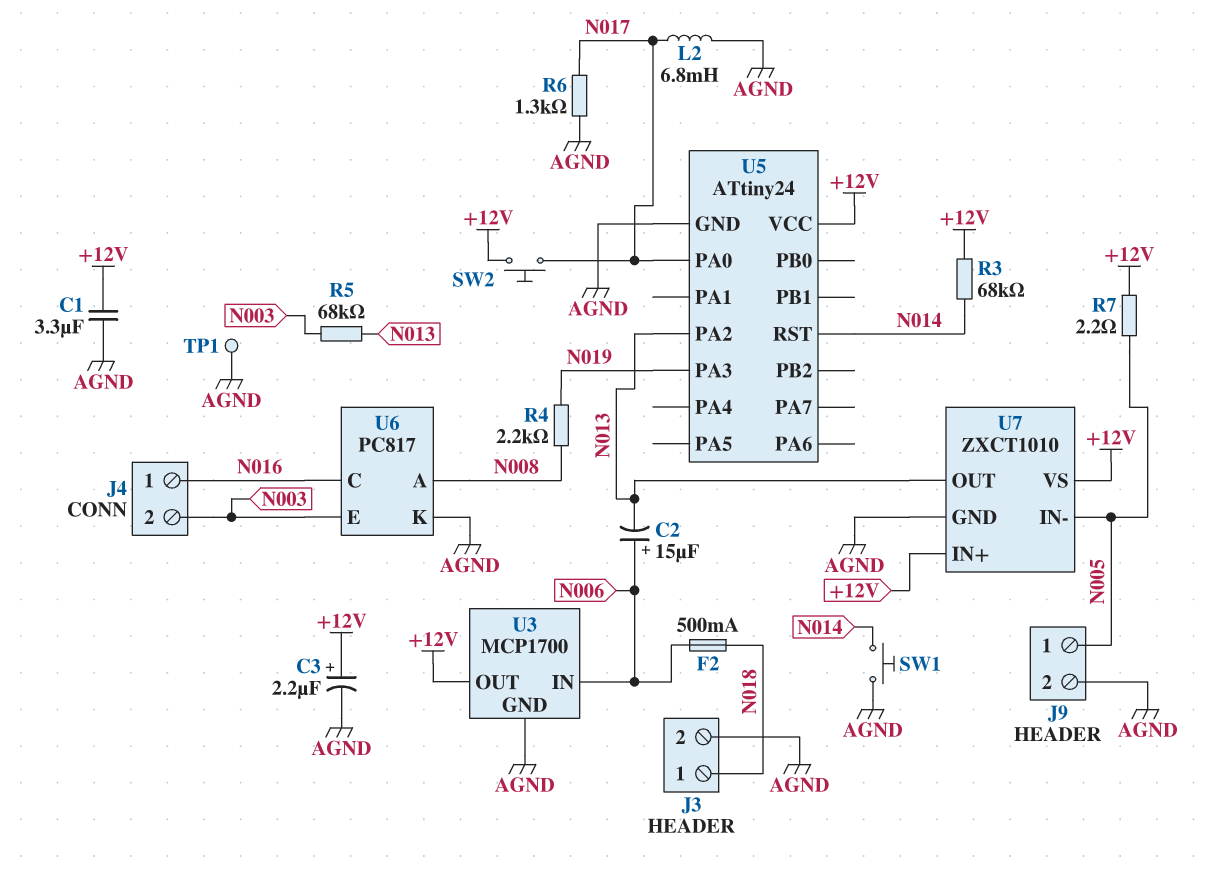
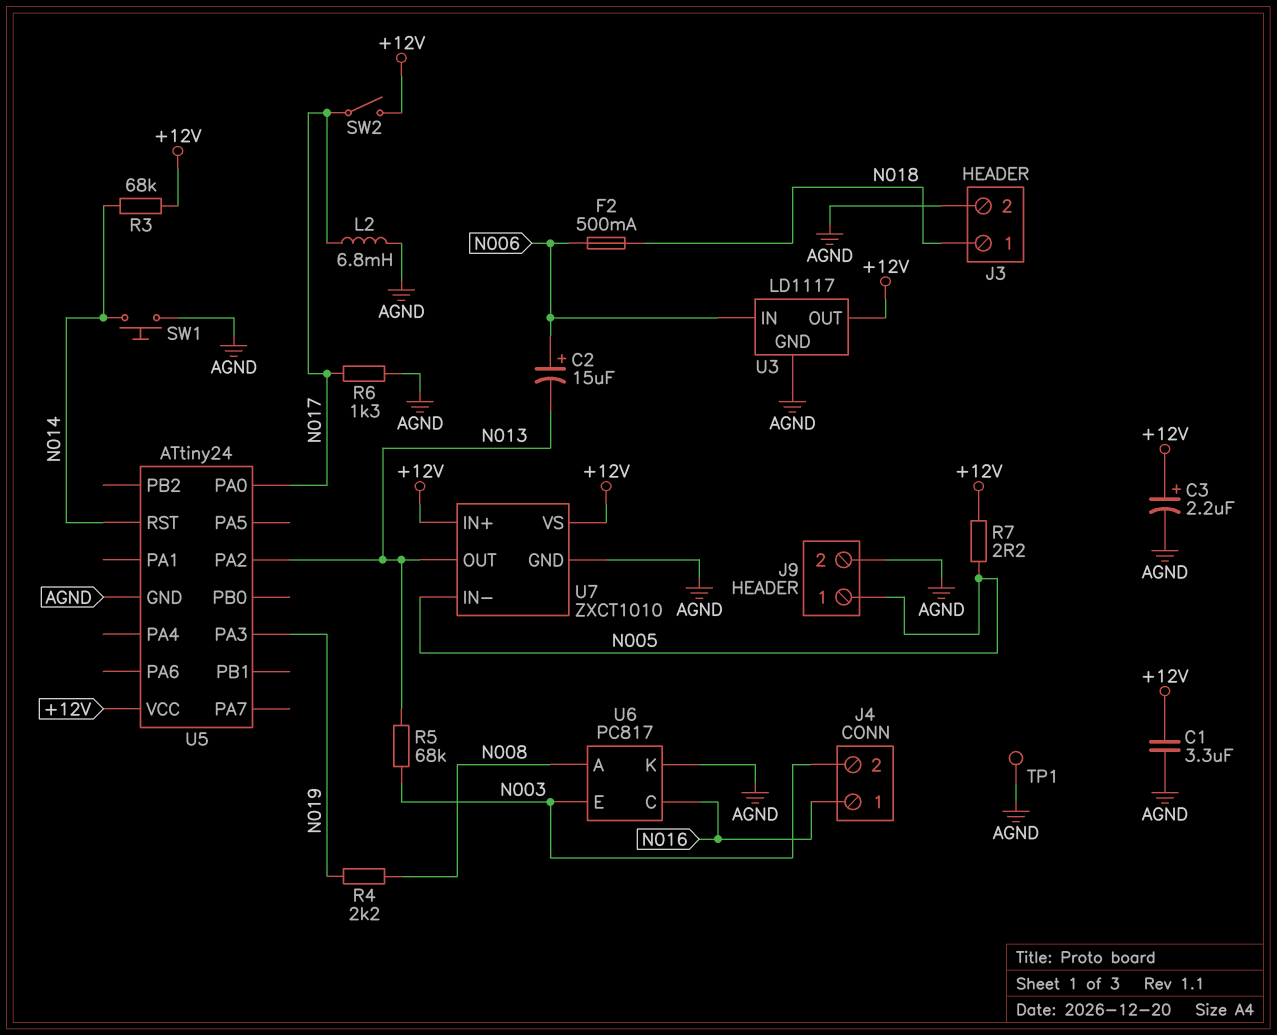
SW2: button (+12V, N017) -> switch (+12V, N017)
U3: MCP1700 -> LD1117

